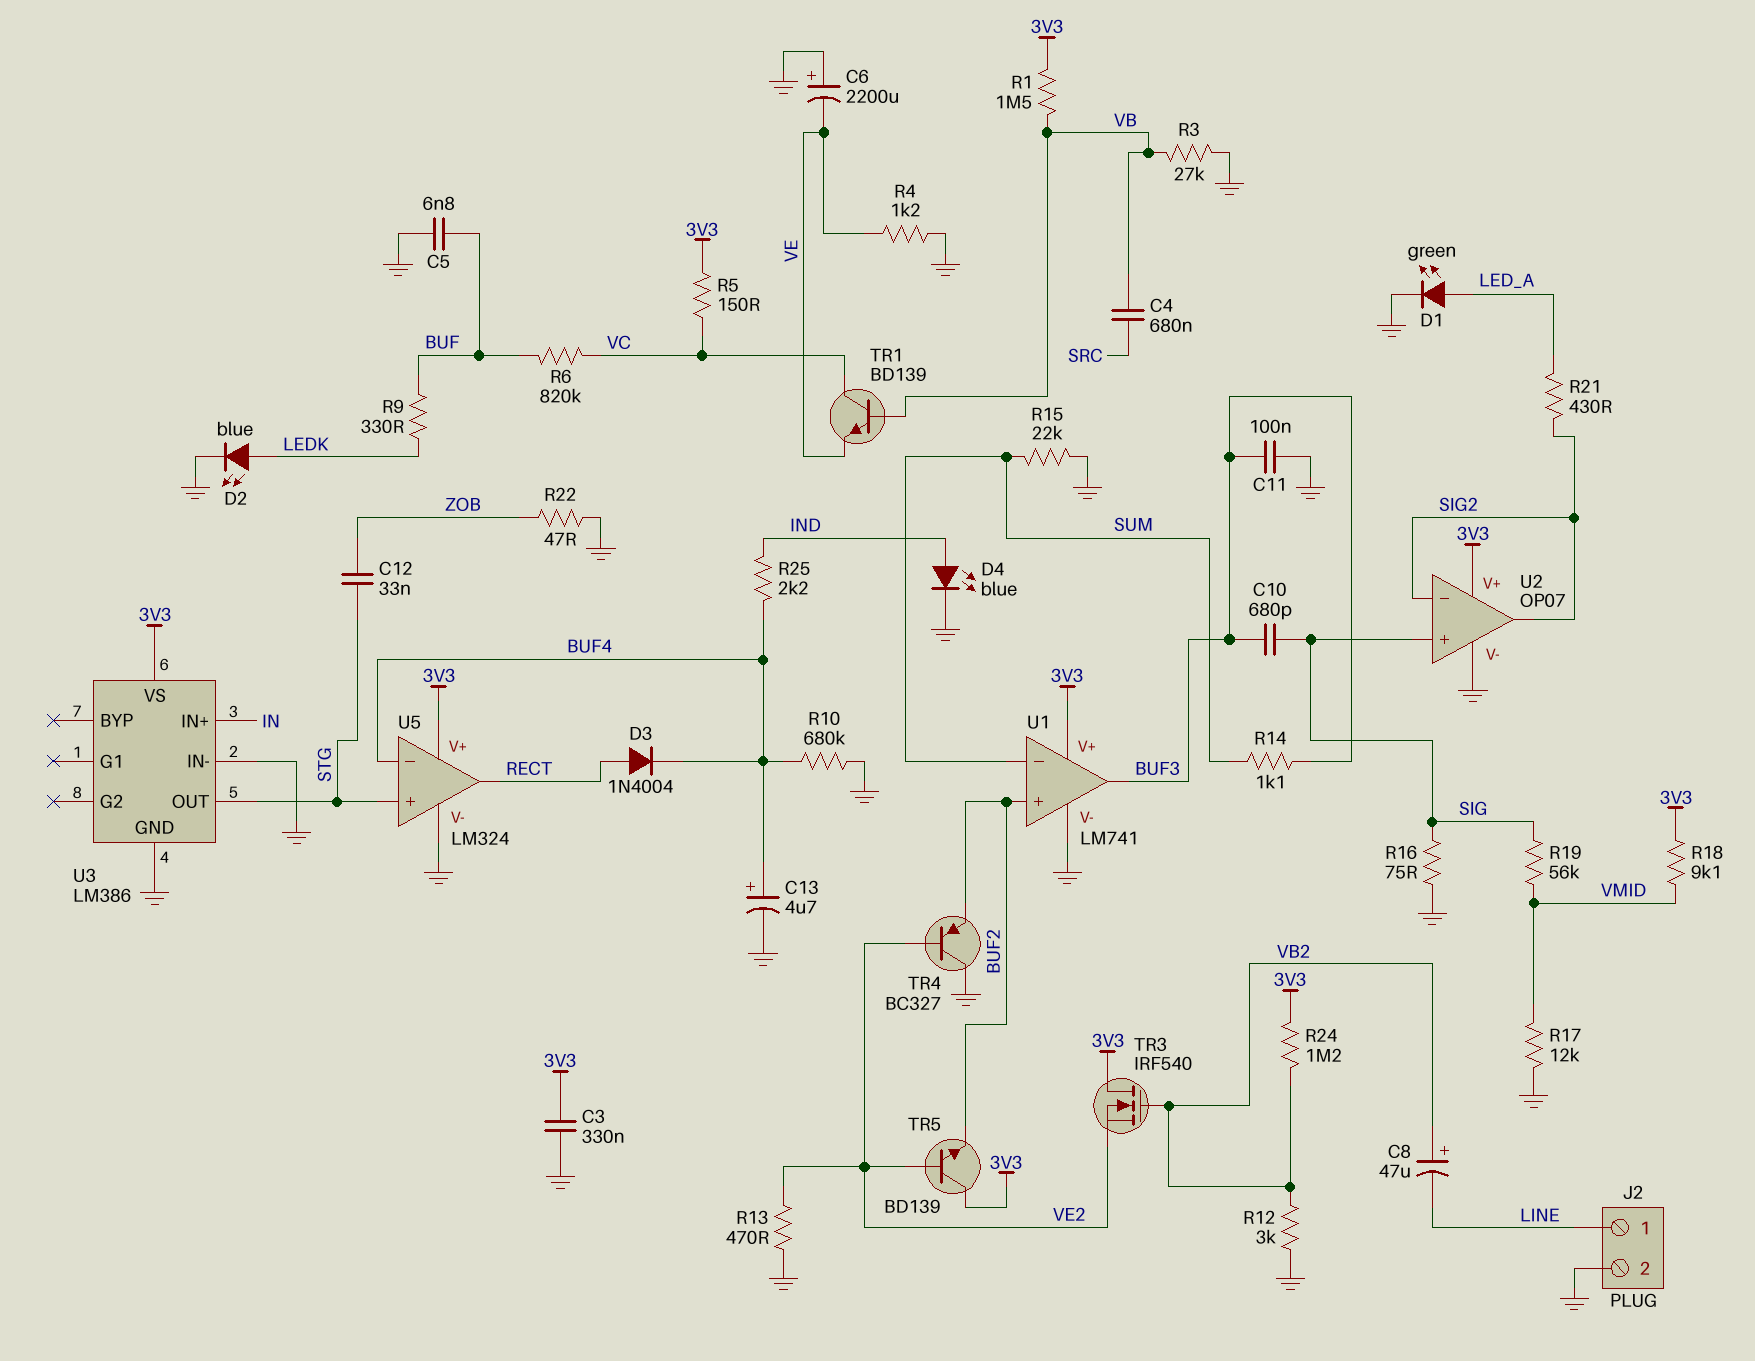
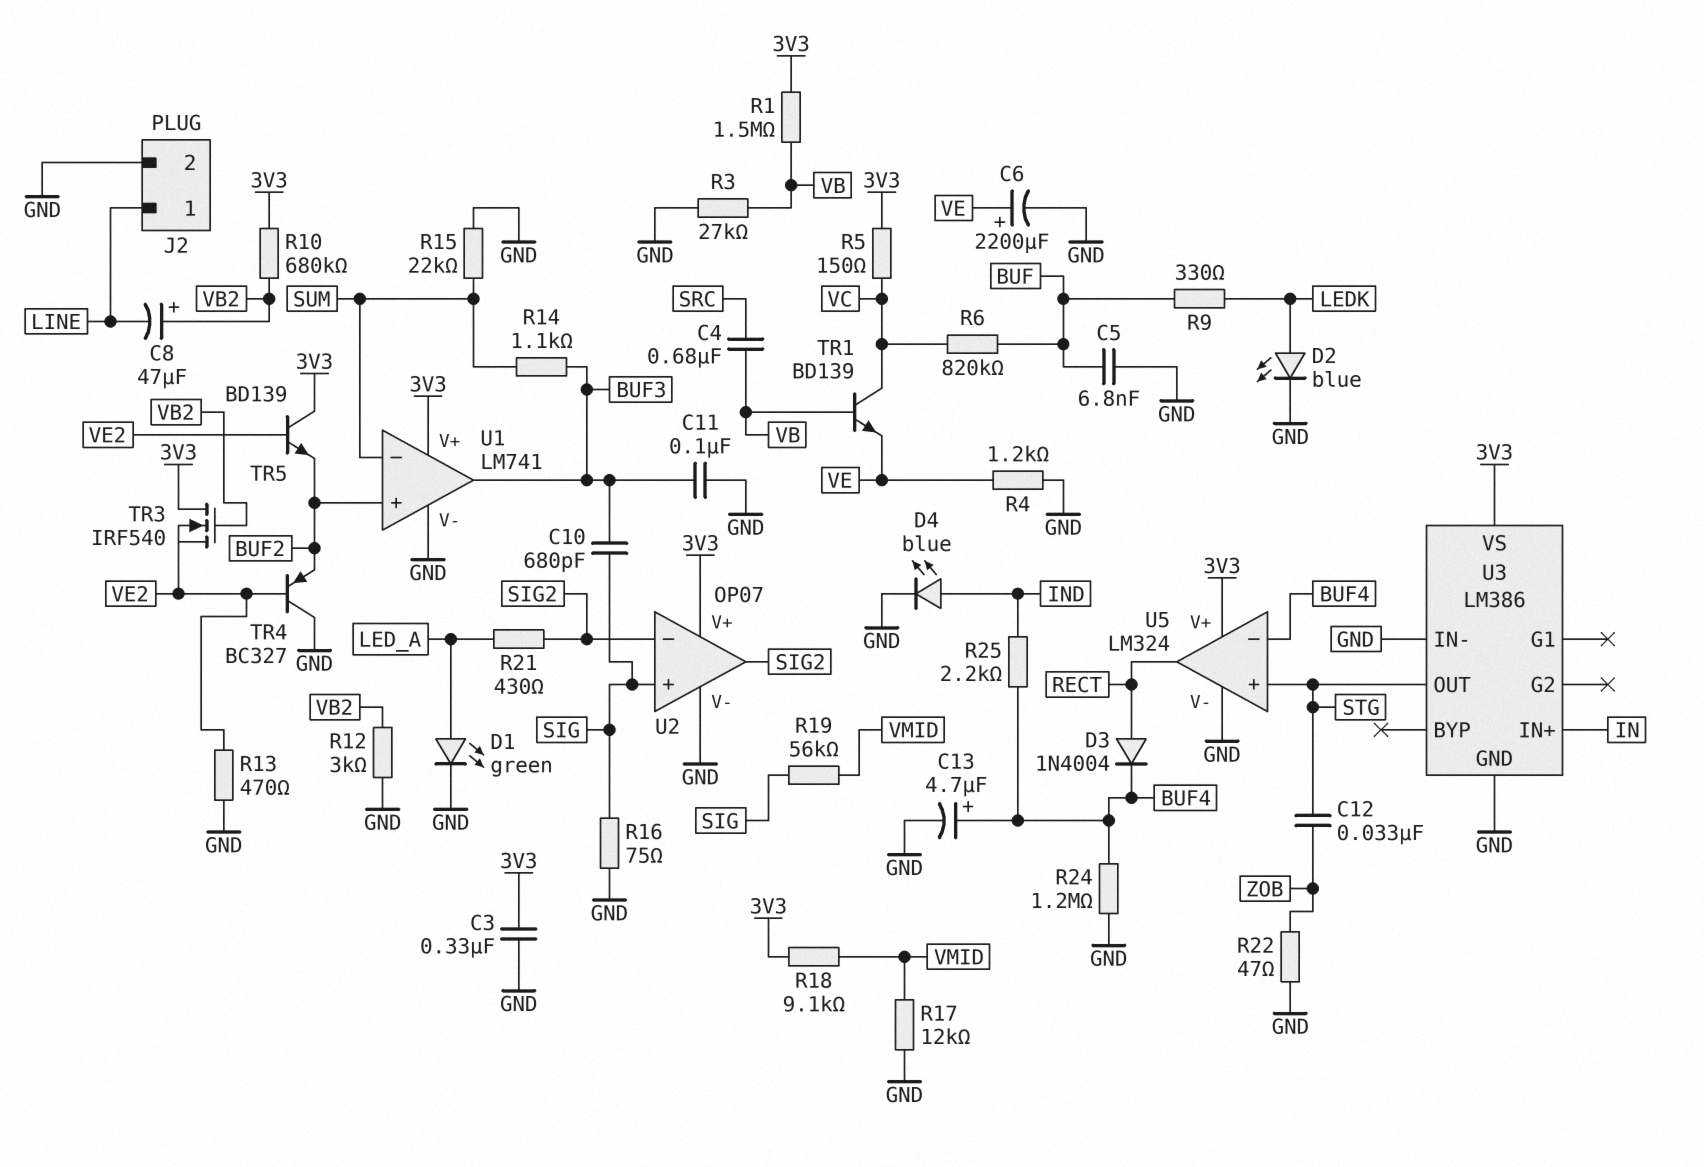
C6: 2200uF (plus GND, minus VE) -> 2200uF (plus VE, minus GND)
R10: 680k (BUF4, GND) -> 680k (3V3, VB2)
R24: 1.2M (3V3, VB2) -> 1.2M (BUF4, GND)

